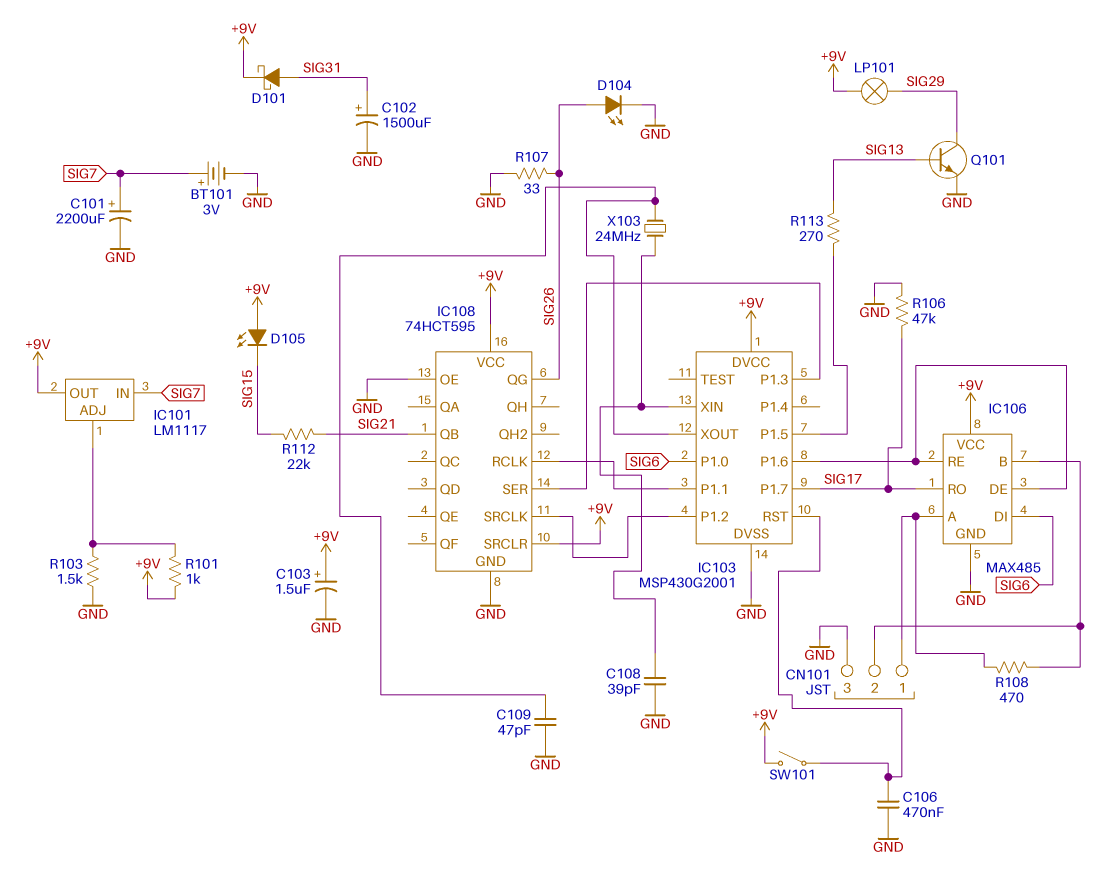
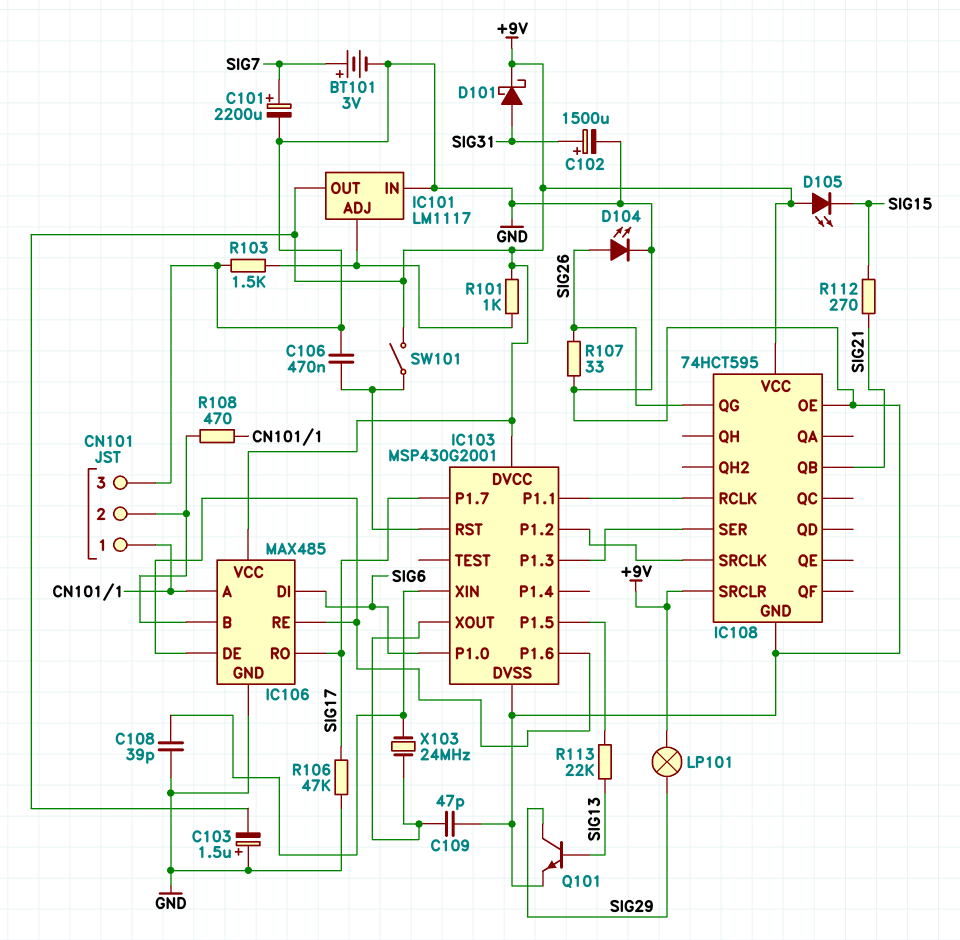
C103: 1.5uF (plus +9V, minus GND) -> 1.5uF (plus GND, minus +9V)
IC101 pin IN: SIG7 -> GND
R112: 22k (SIG15, SIG21) -> 270 (SIG15, SIG21)
R113: 270 (IC103/P1.5, SIG13) -> 22k (IC103/P1.5, SIG13)

